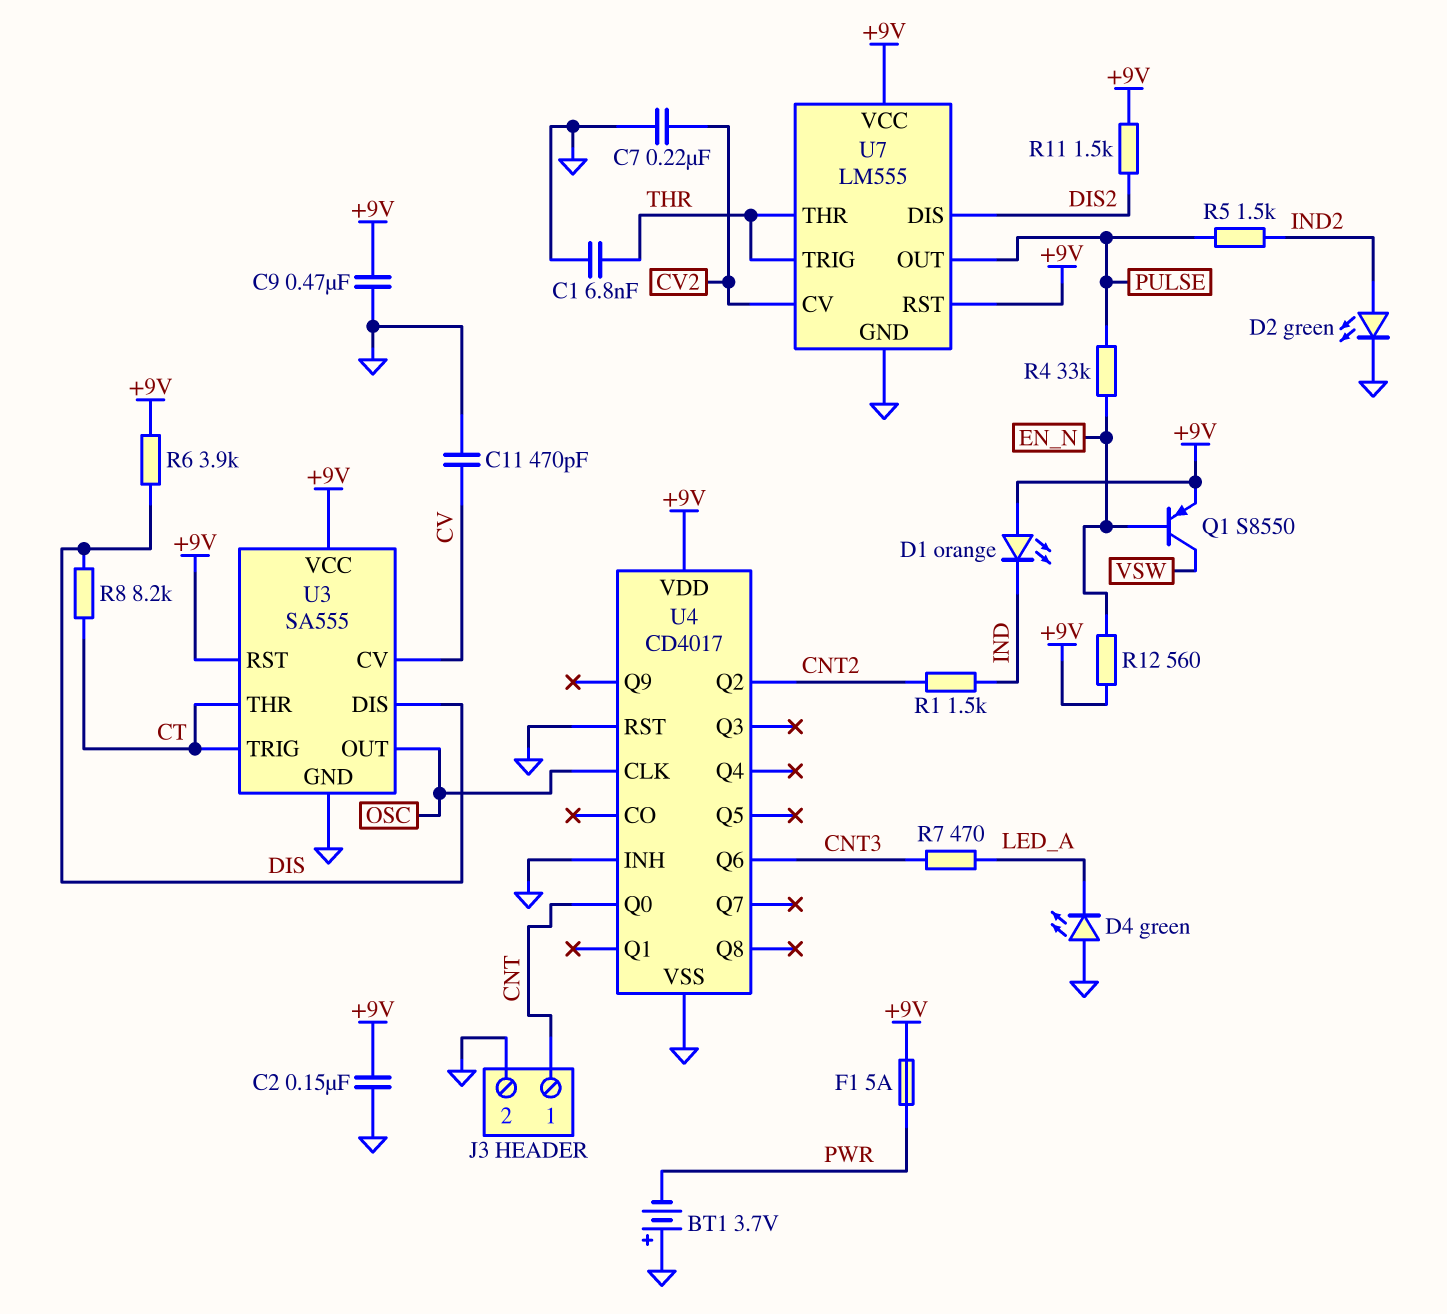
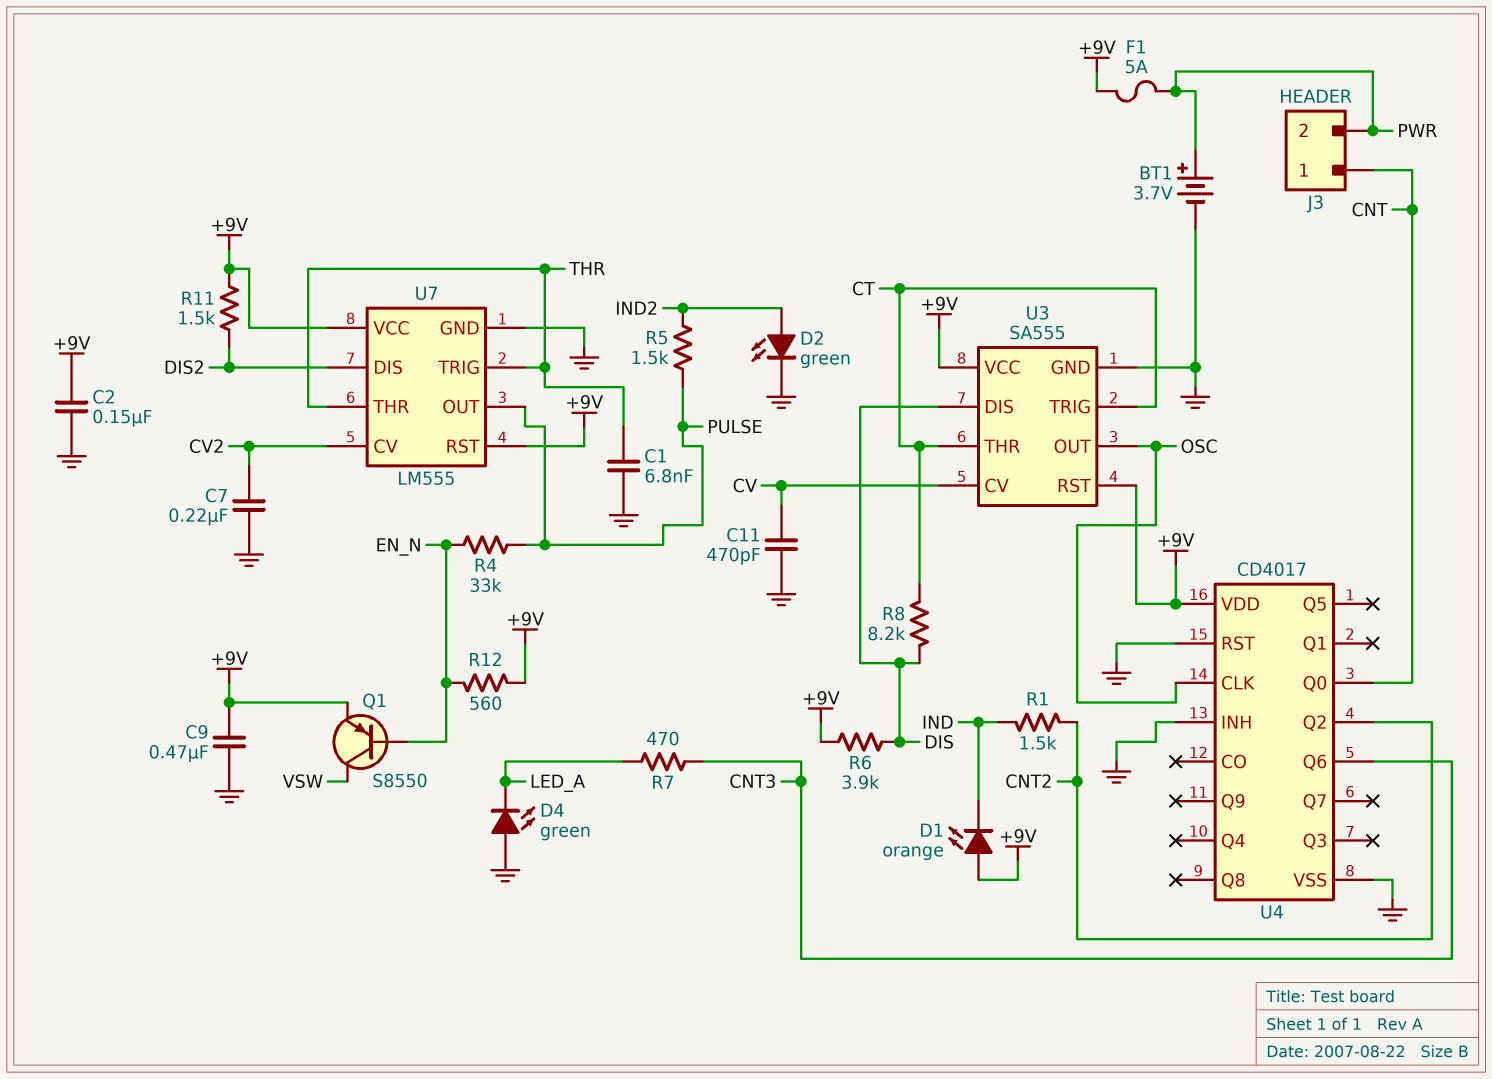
BT1: 3.7V (plus GND, minus PWR) -> 3.7V (plus PWR, minus GND)
J3 pin 2: GND -> PWR

